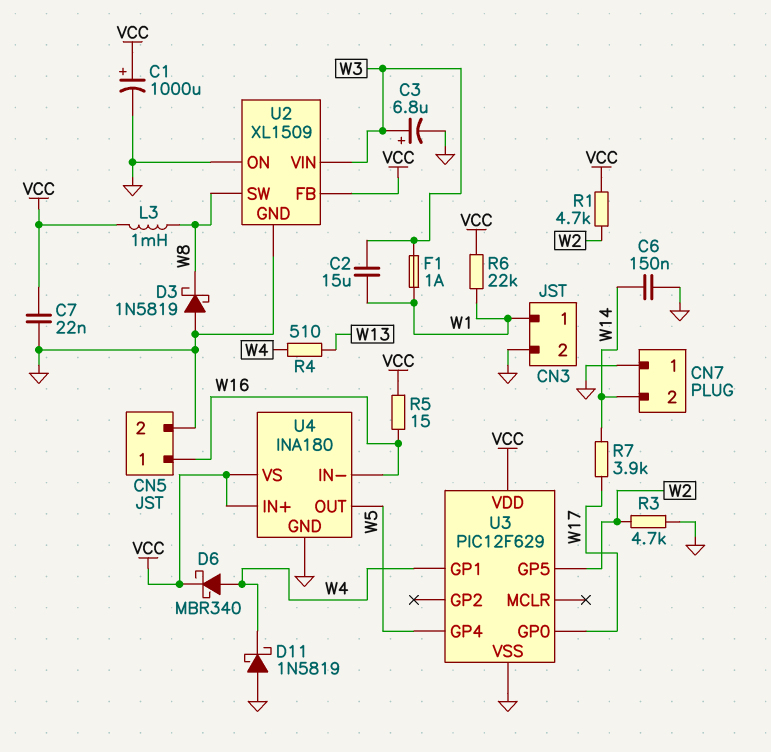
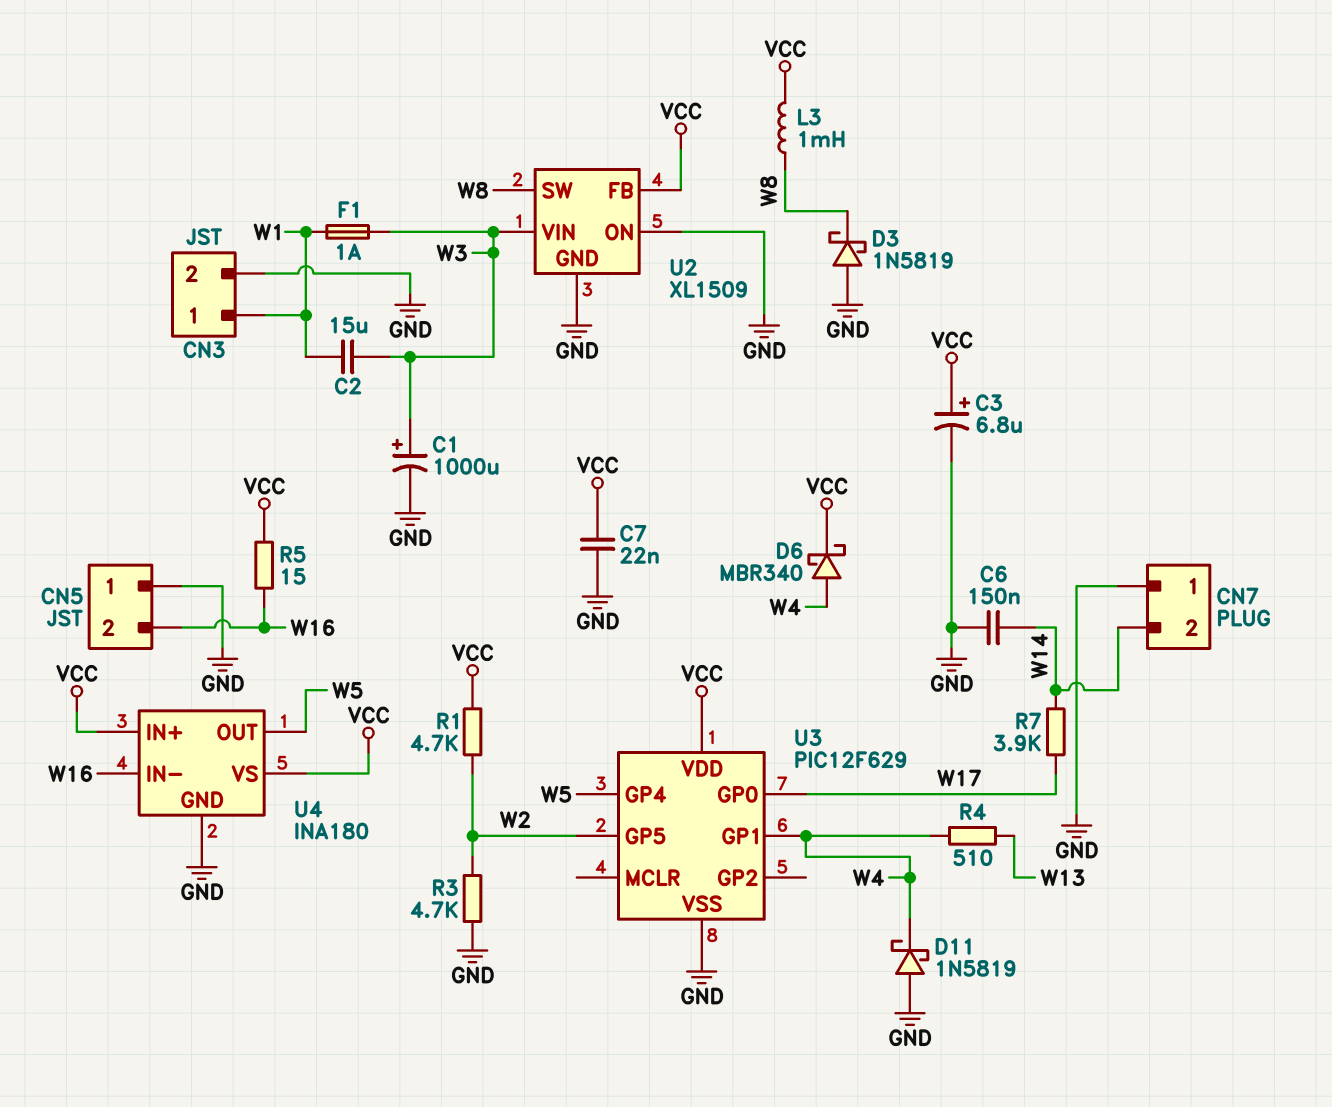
C1: 1000uF (plus VCC, minus GND) -> 1000uF (plus W3, minus GND)
C3: 6.8uF (plus W3, minus GND) -> 6.8uF (plus VCC, minus GND)
CN5 pin 1: W16 -> GND
CN5 pin 2: GND -> W16
R6: 22k (VCC, W1) -> none

